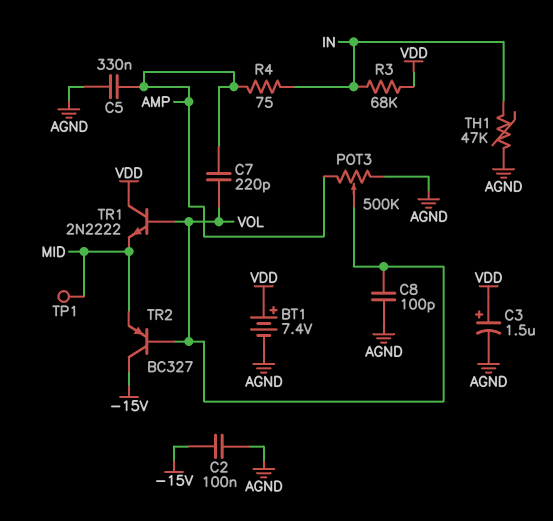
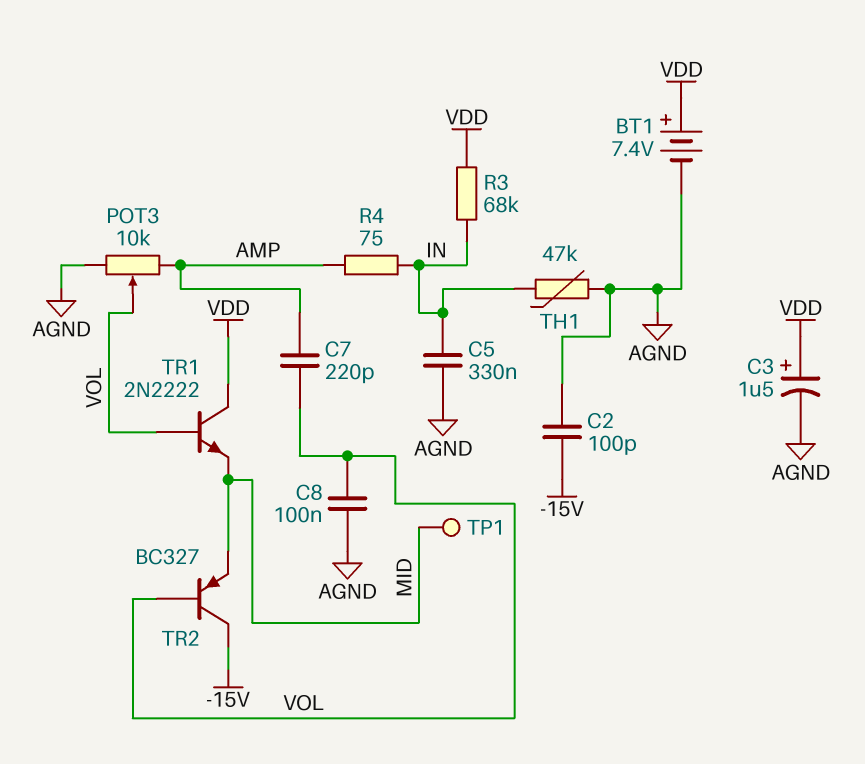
C2: 100nF (-15V, AGND) -> 100pF (-15V, AGND)
C5: 330nF (AGND, AMP) -> 330nF (AGND, IN)
C8: 100pF (AGND, VOL) -> 100nF (AGND, VOL)
POT3: 500k (AGND, AMP, wiper VOL) -> 10k (AGND, AMP, wiper VOL)

